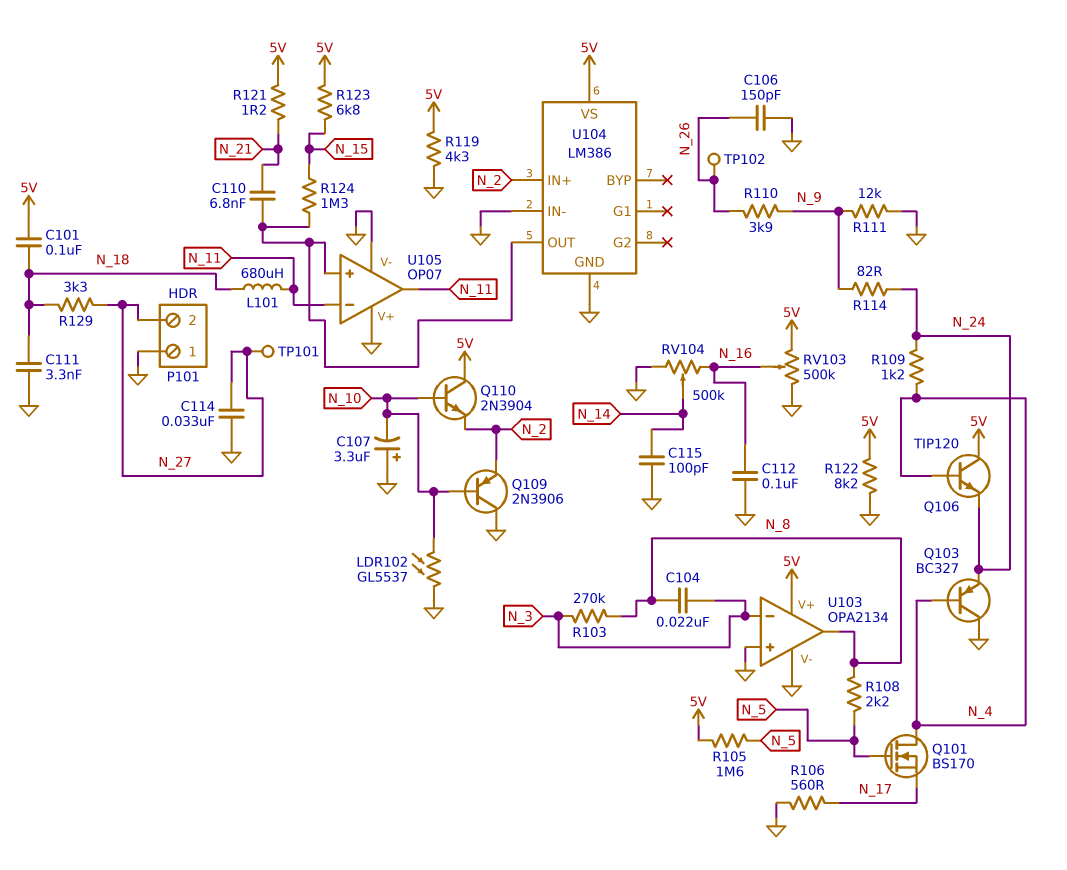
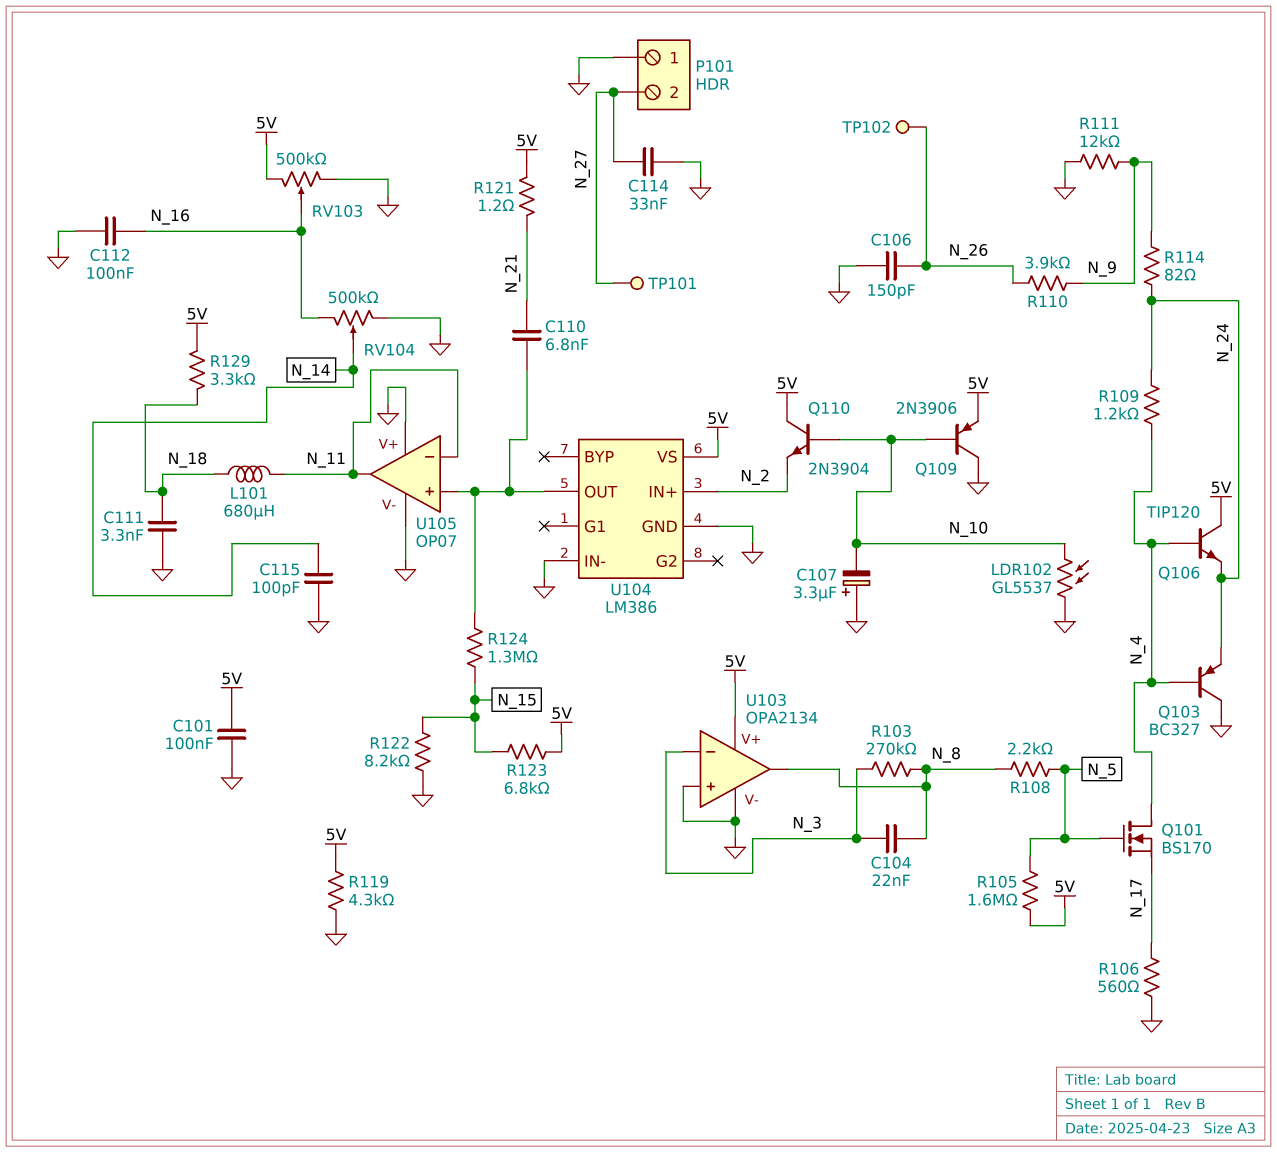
C101: 100nF (5V, N_18) -> 100nF (5V, GND)
Q109: PNP 2N3906 (B N_10, C GND, E N_2) -> PNP 2N3906 (B N_10, C GND, E 5V)
R122: 8.2k (5V, GND) -> 8.2k (GND, N_15)
R129: 3.3k (N_18, N_27) -> 3.3k (5V, N_18)

